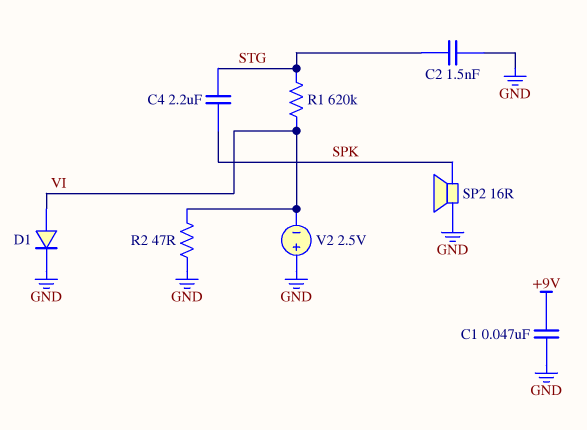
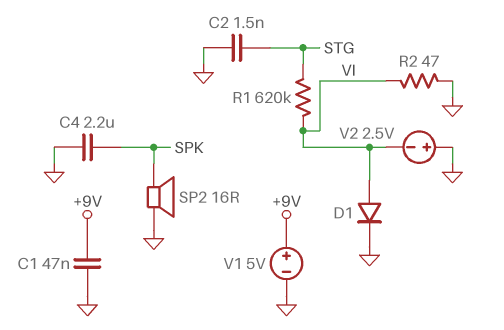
C4: 2.2uF (SPK, STG) -> 2.2uF (GND, SPK)
V1: none -> 5V (plus +9V, minus GND)

